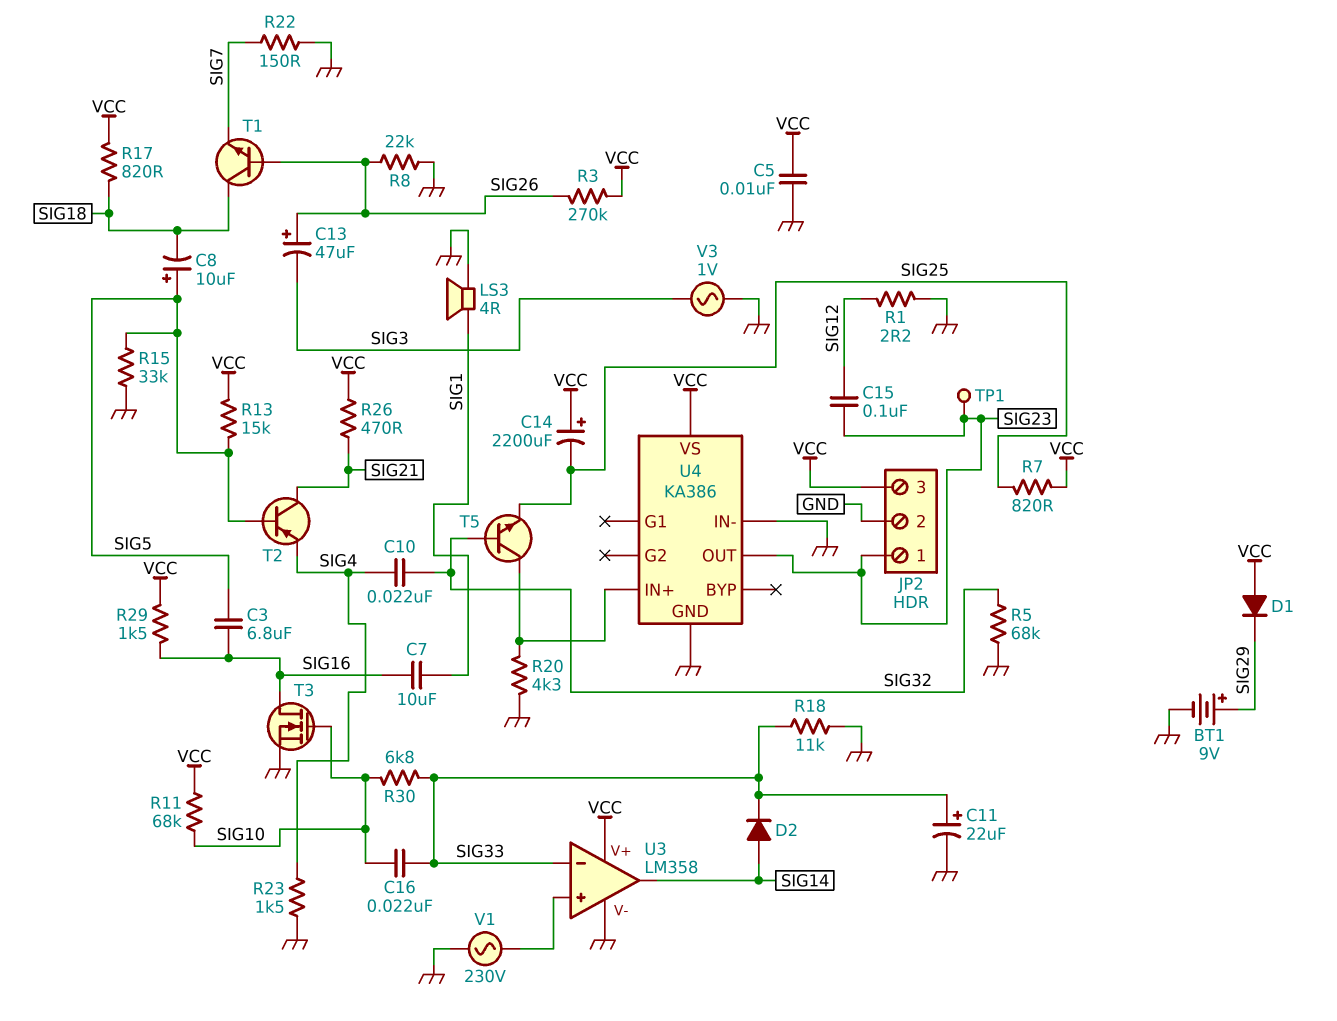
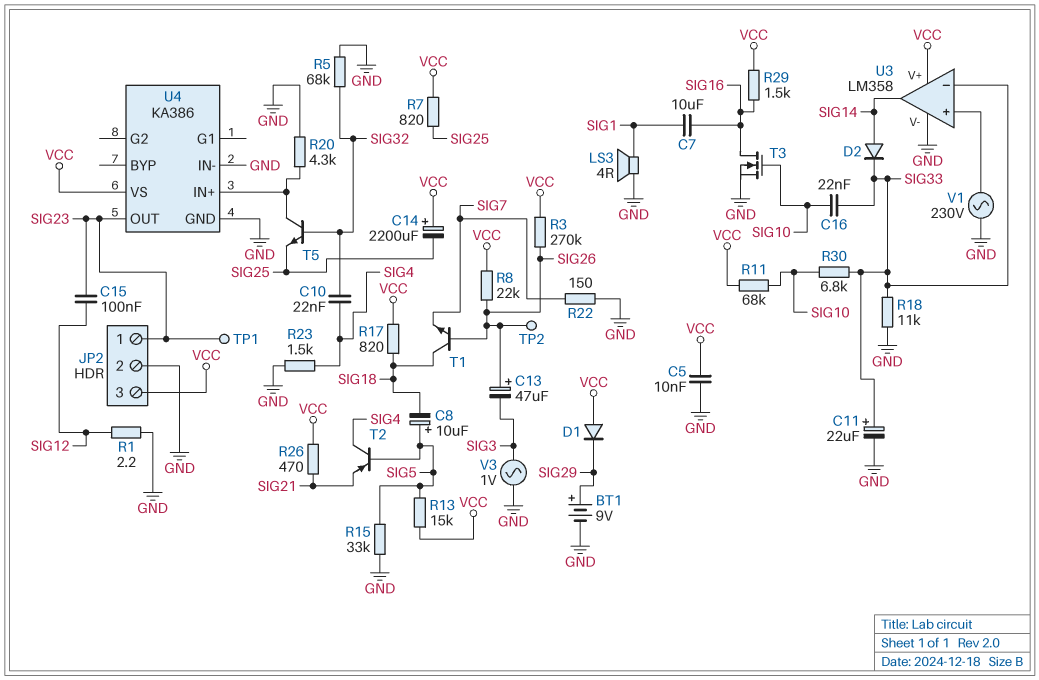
C3: 6.8uF (SIG5, SIG16) -> none
R8: 22k (GND, SIG26) -> 22k (SIG26, VCC)
T2: PNP (B SIG5, C SIG21, E SIG4) -> PNP (B SIG5, C SIG4, E SIG21)
TP2: none -> test point (SIG26)

